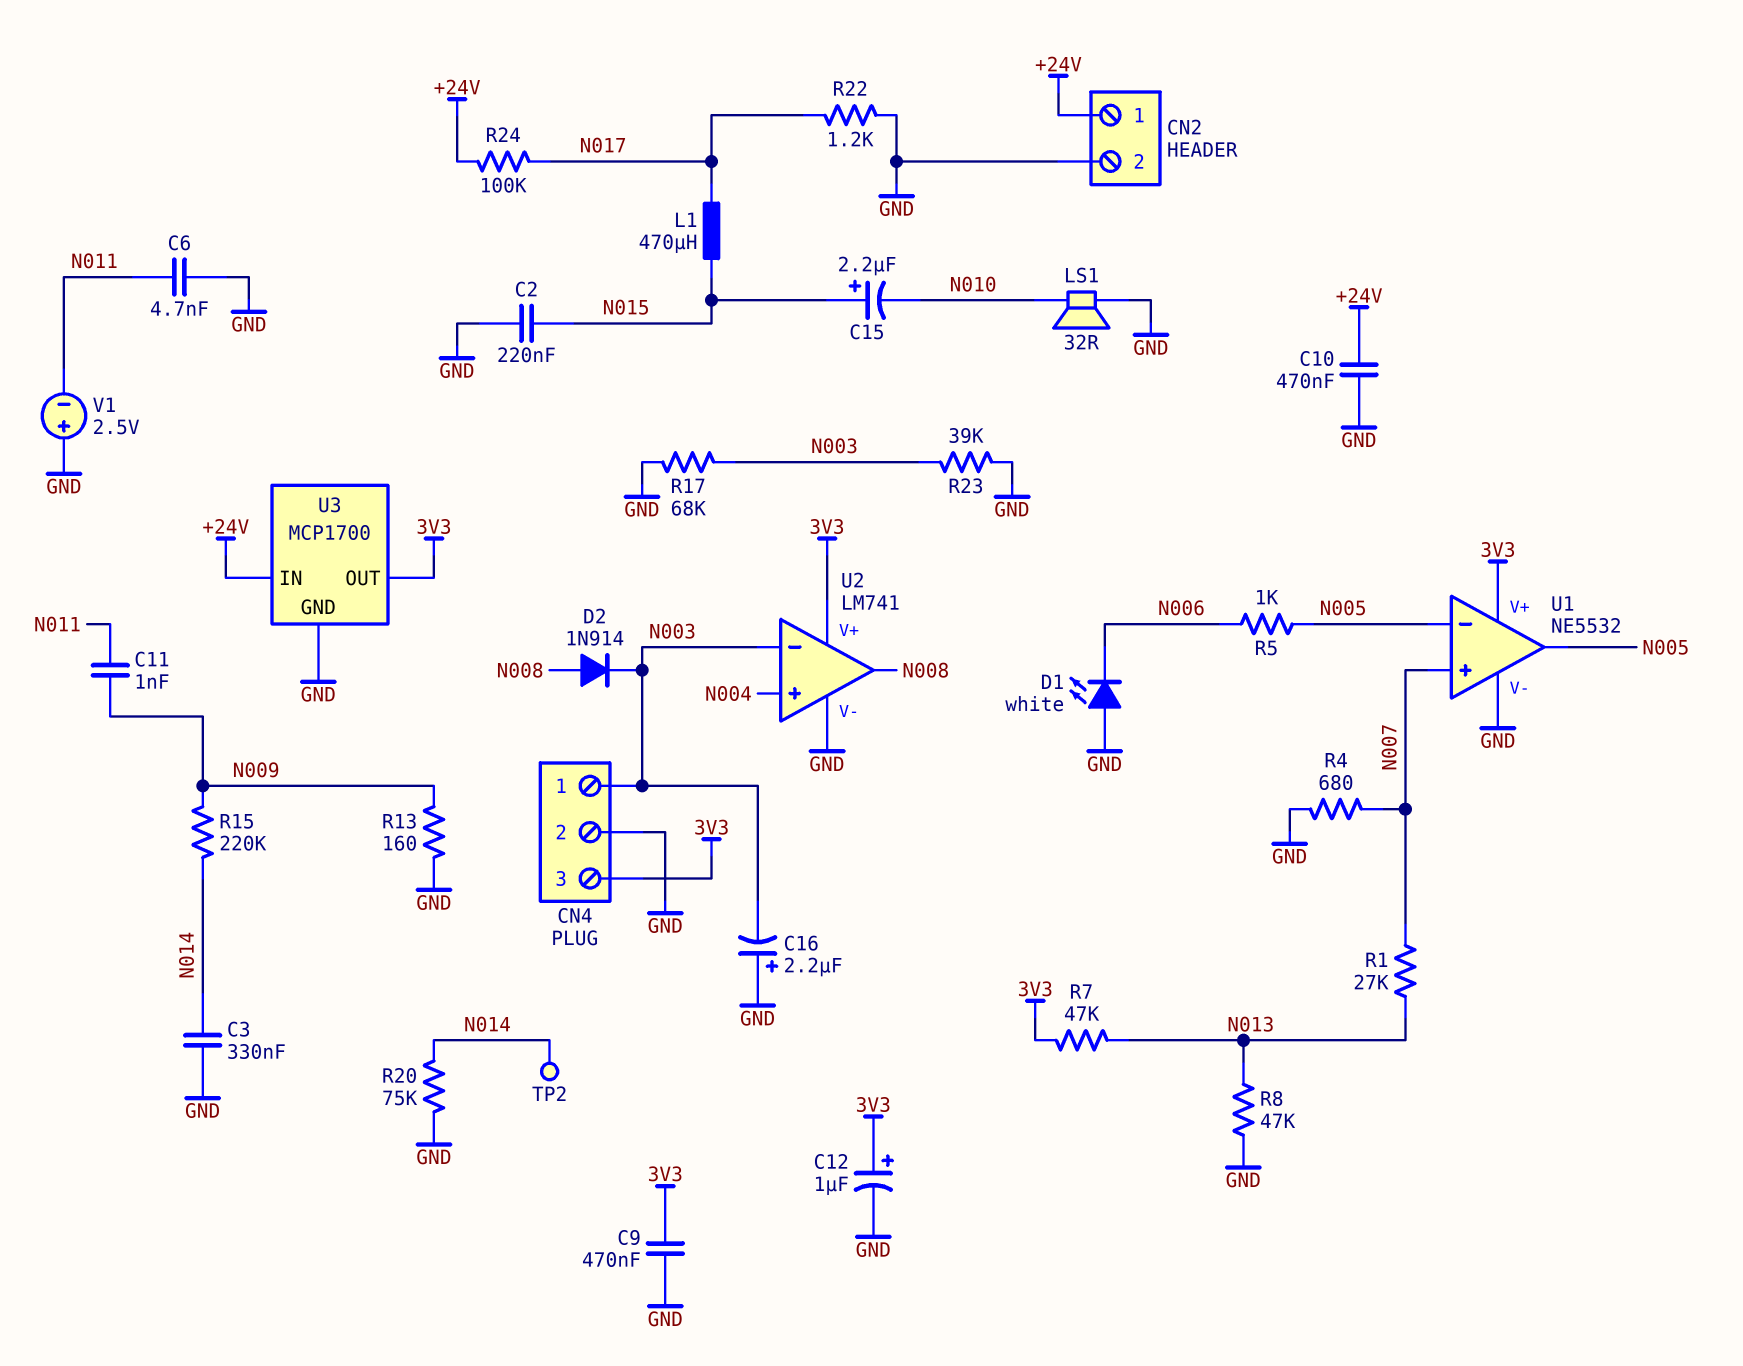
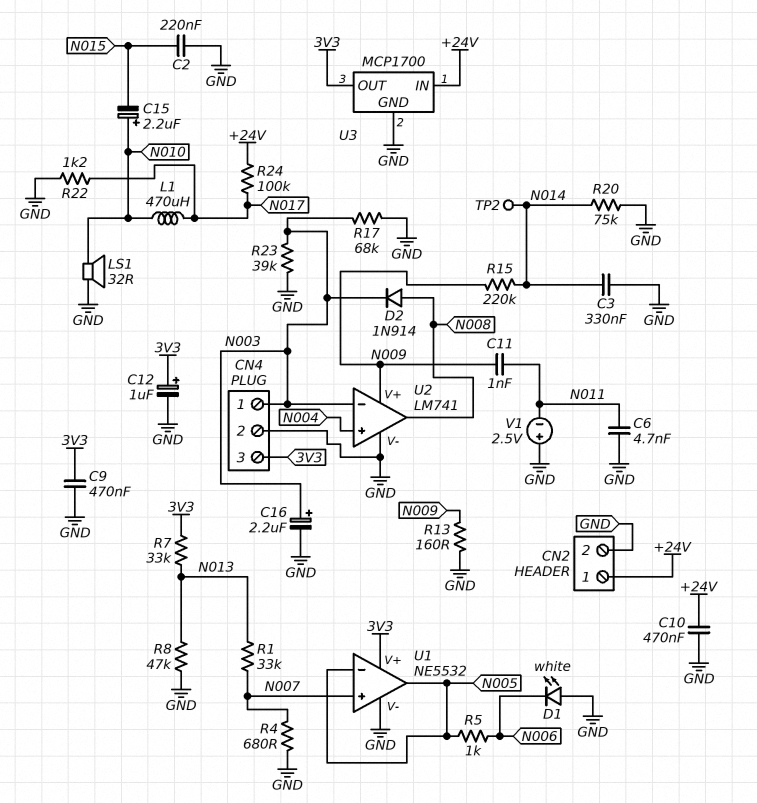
C15: 2.2uF (plus N015, minus N010) -> 2.2uF (plus N010, minus N015)
C16: 2.2uF (plus GND, minus N003) -> 2.2uF (plus N003, minus GND)
L1: 470uH (N015, N017) -> 470uH (N010, N017)
R1: 27k (N007, N013) -> 33k (N007, N013)
R7: 47k (3V3, N013) -> 33k (3V3, N013)
U2 pin V+: 3V3 -> N009

